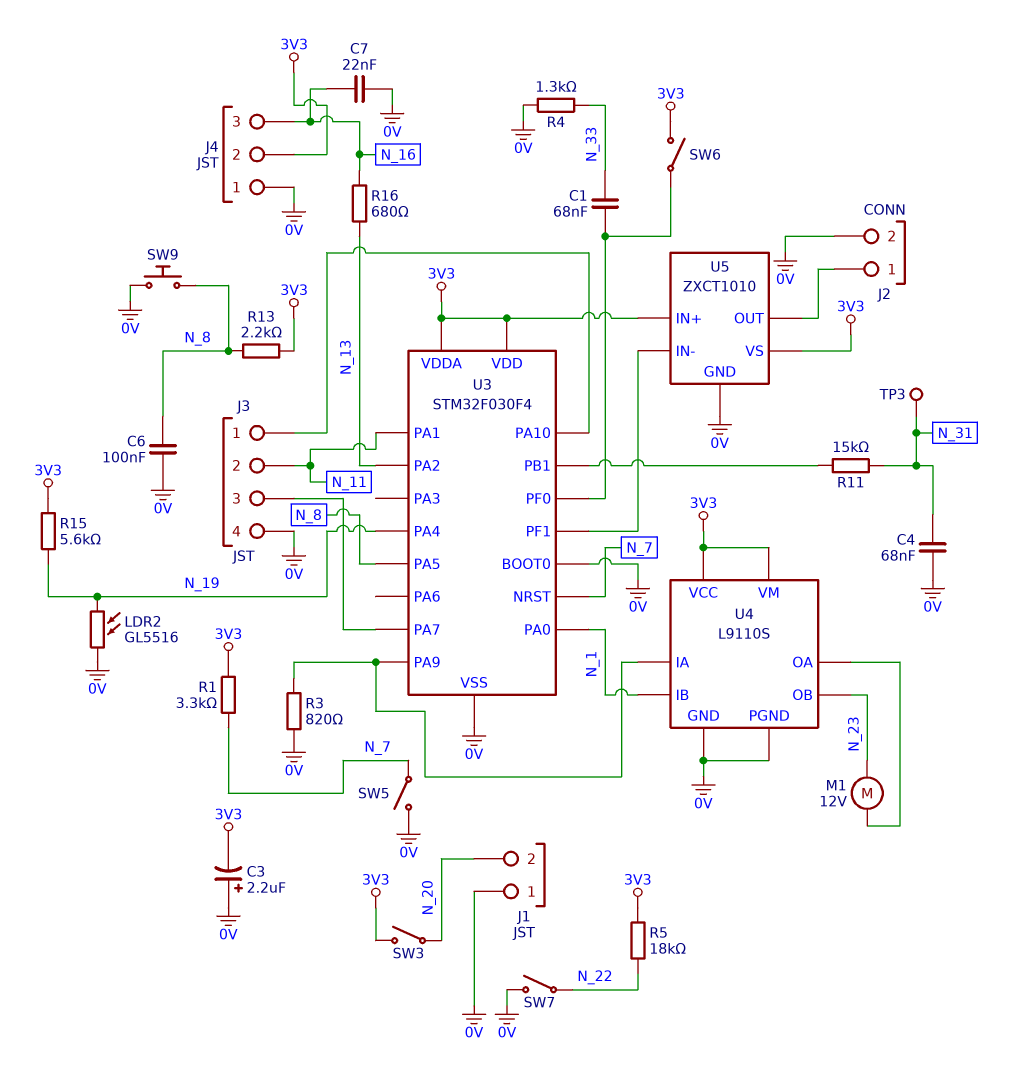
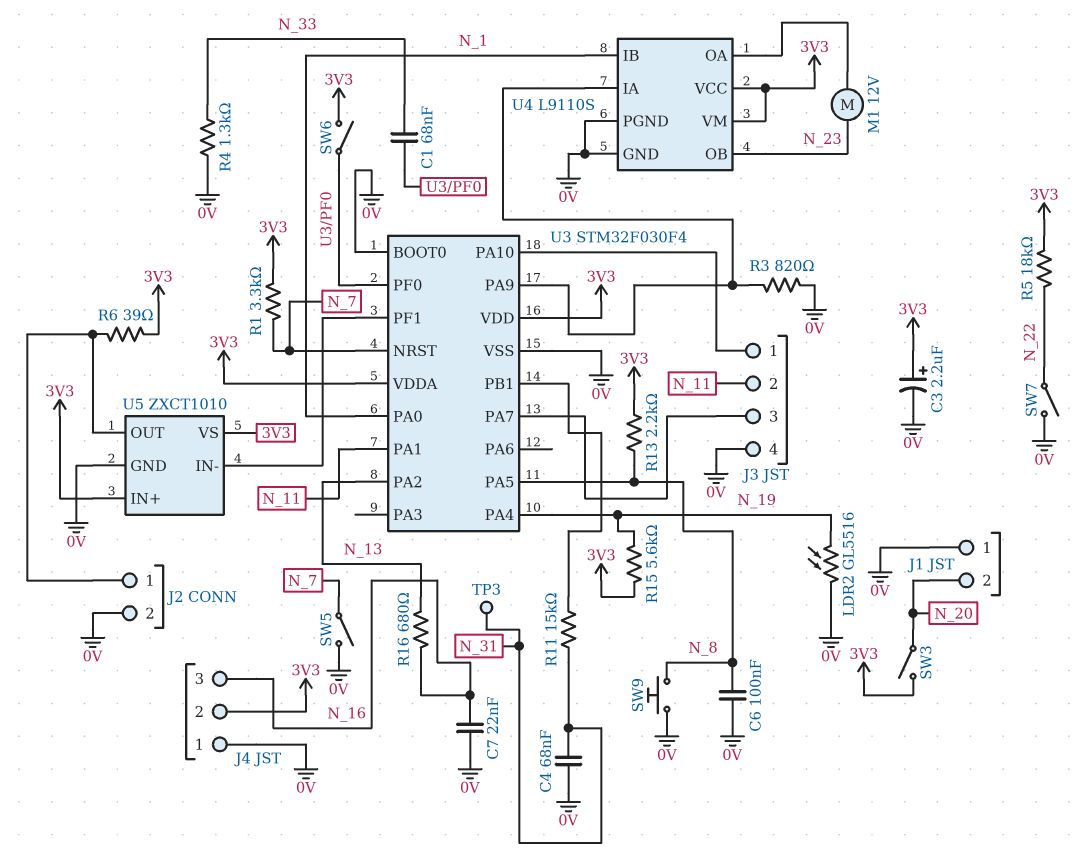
C3: 2.2uF (plus 0V, minus 3V3) -> 2.2uF (plus 3V3, minus 0V)
R6: none -> 39 (3V3, J2/1)

